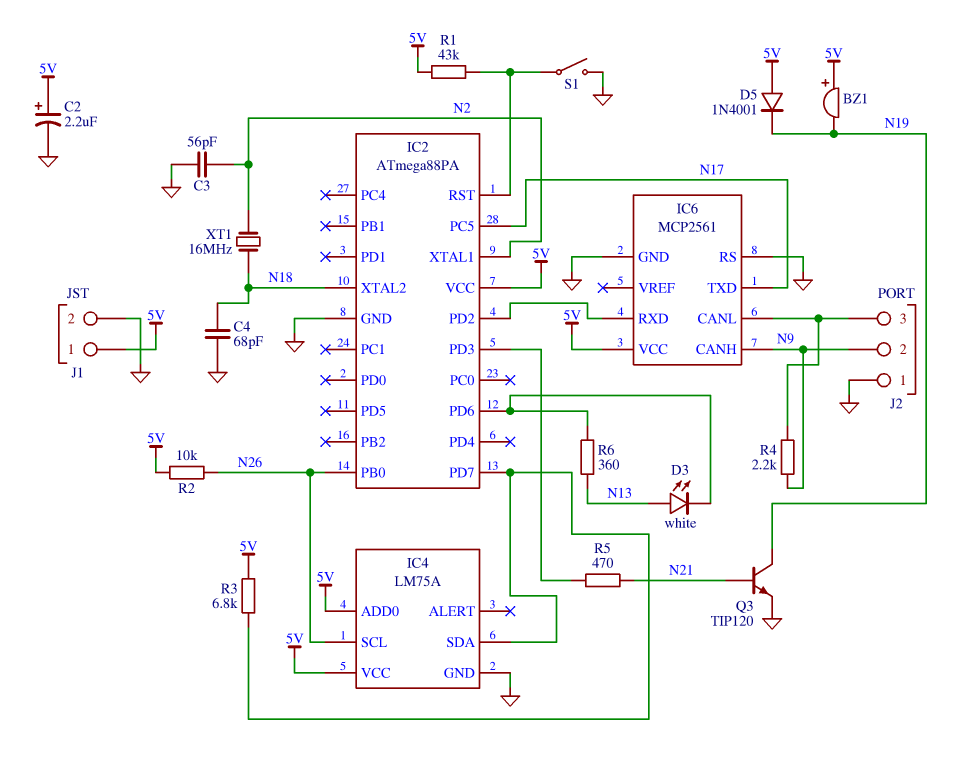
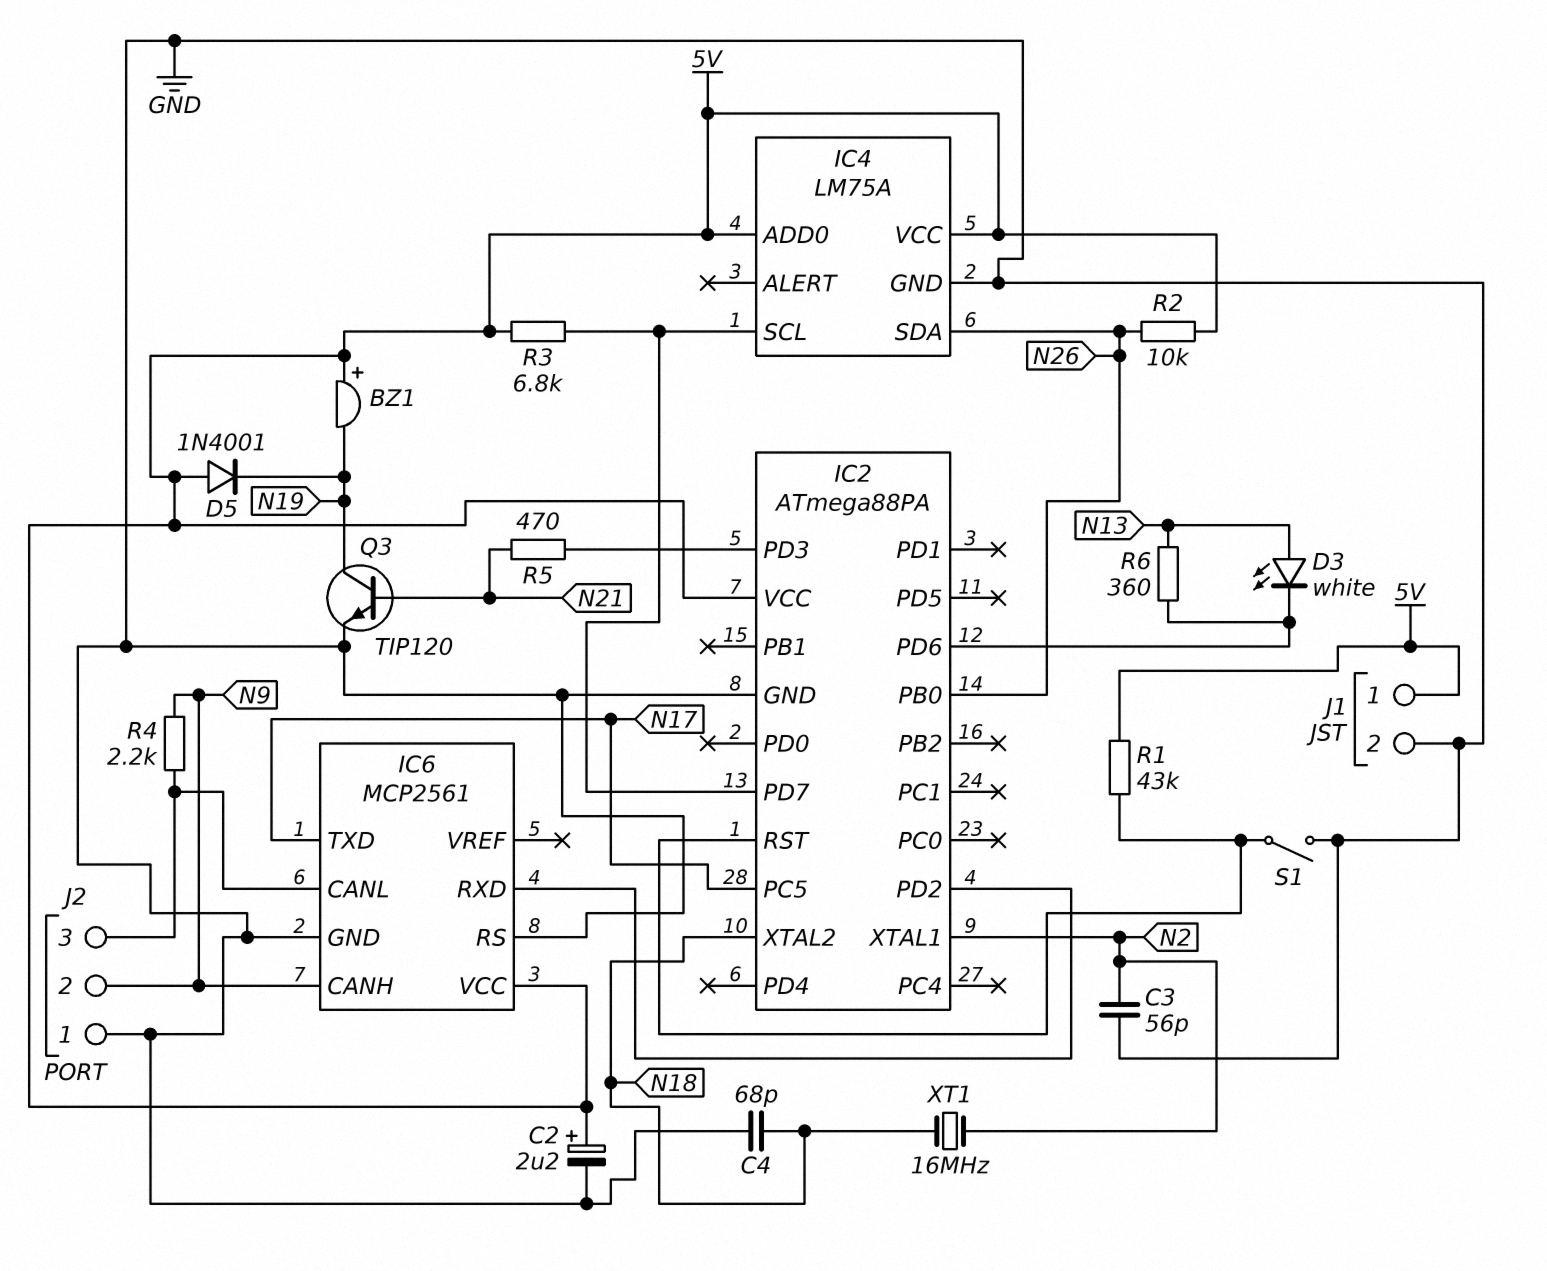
IC4 pin SCL: N26 -> IC2/PD7
IC4 pin SDA: IC2/PD7 -> N26

